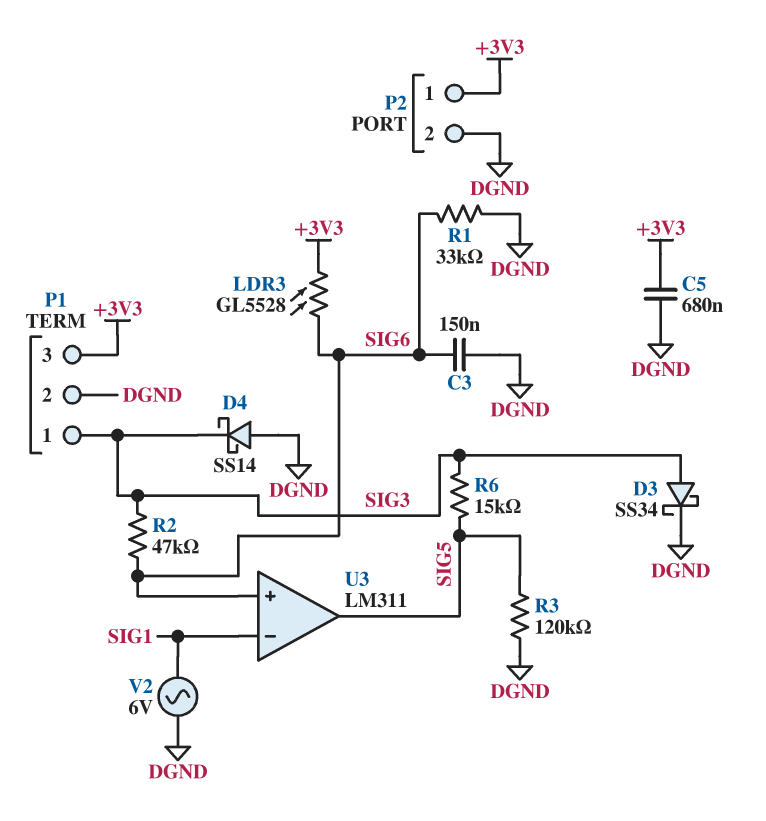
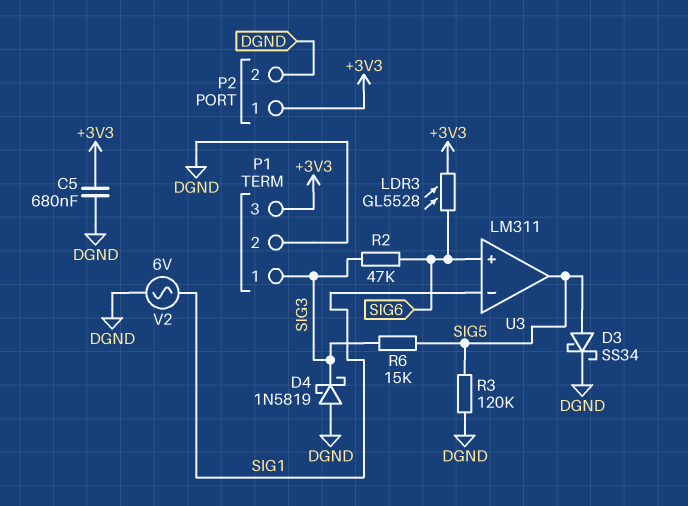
C3: 150nF (DGND, SIG6) -> none
D3: schottky SS34 (A SIG3, K DGND) -> schottky SS34 (A SIG5, K DGND)
D4: schottky SS14 (A DGND, K SIG3) -> schottky 1N5819 (A DGND, K SIG3)
R1: 33k (DGND, SIG6) -> none

